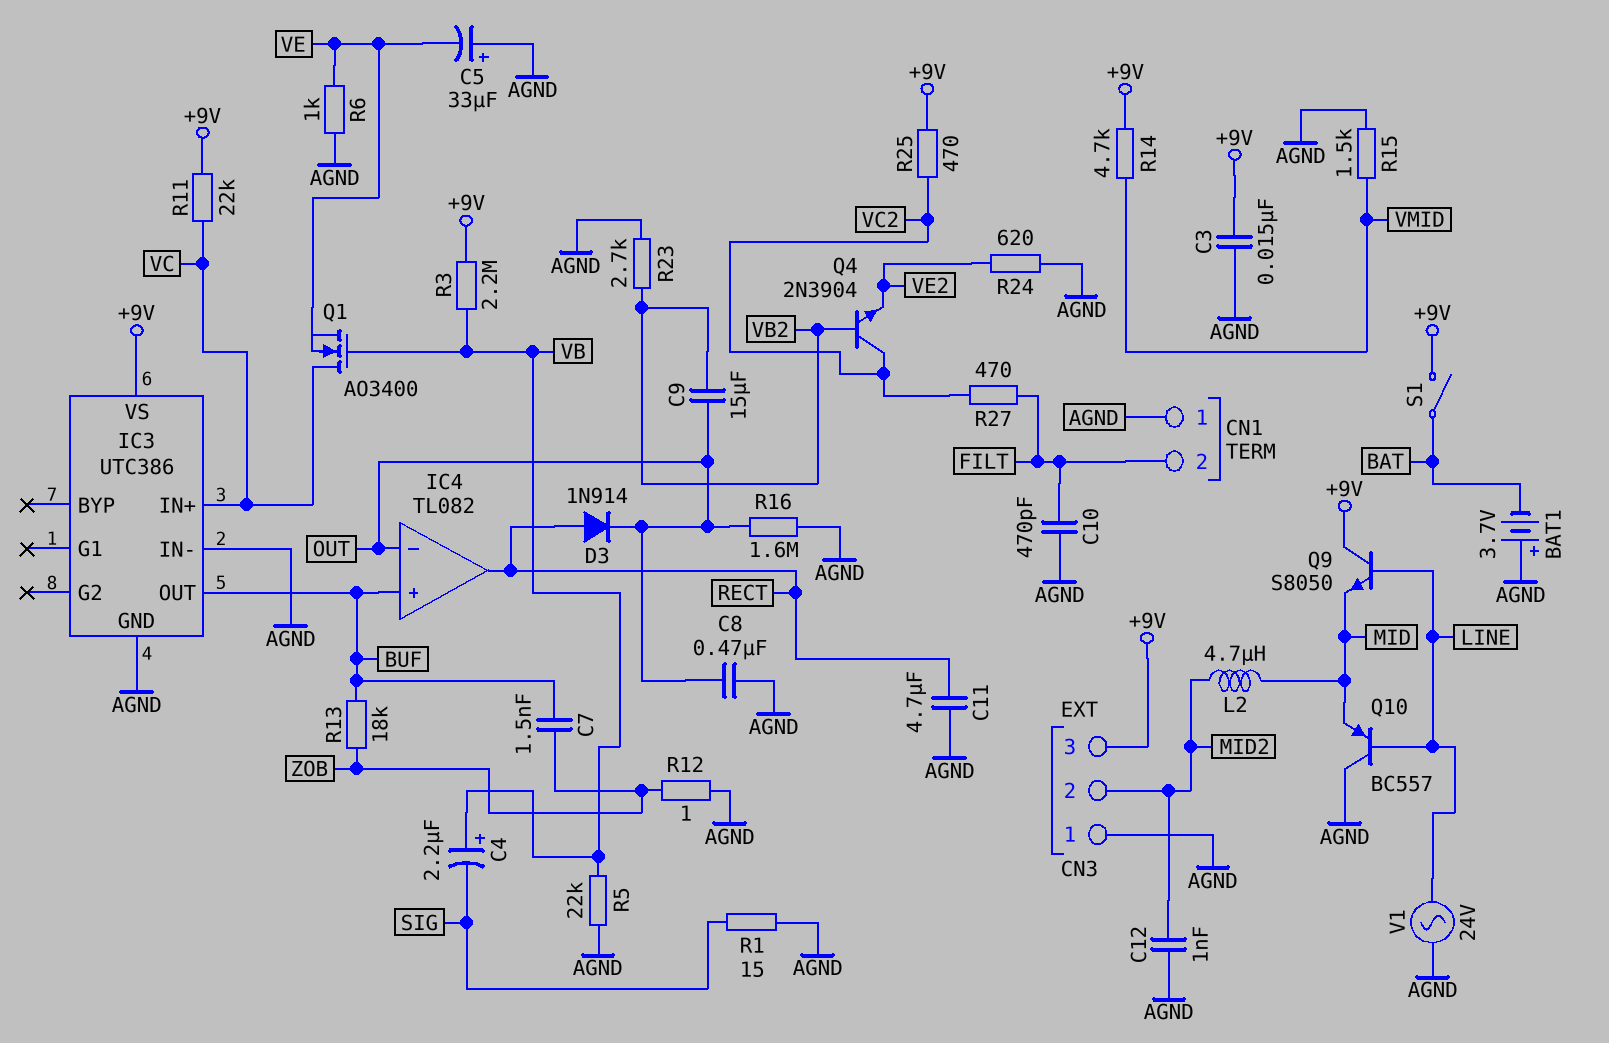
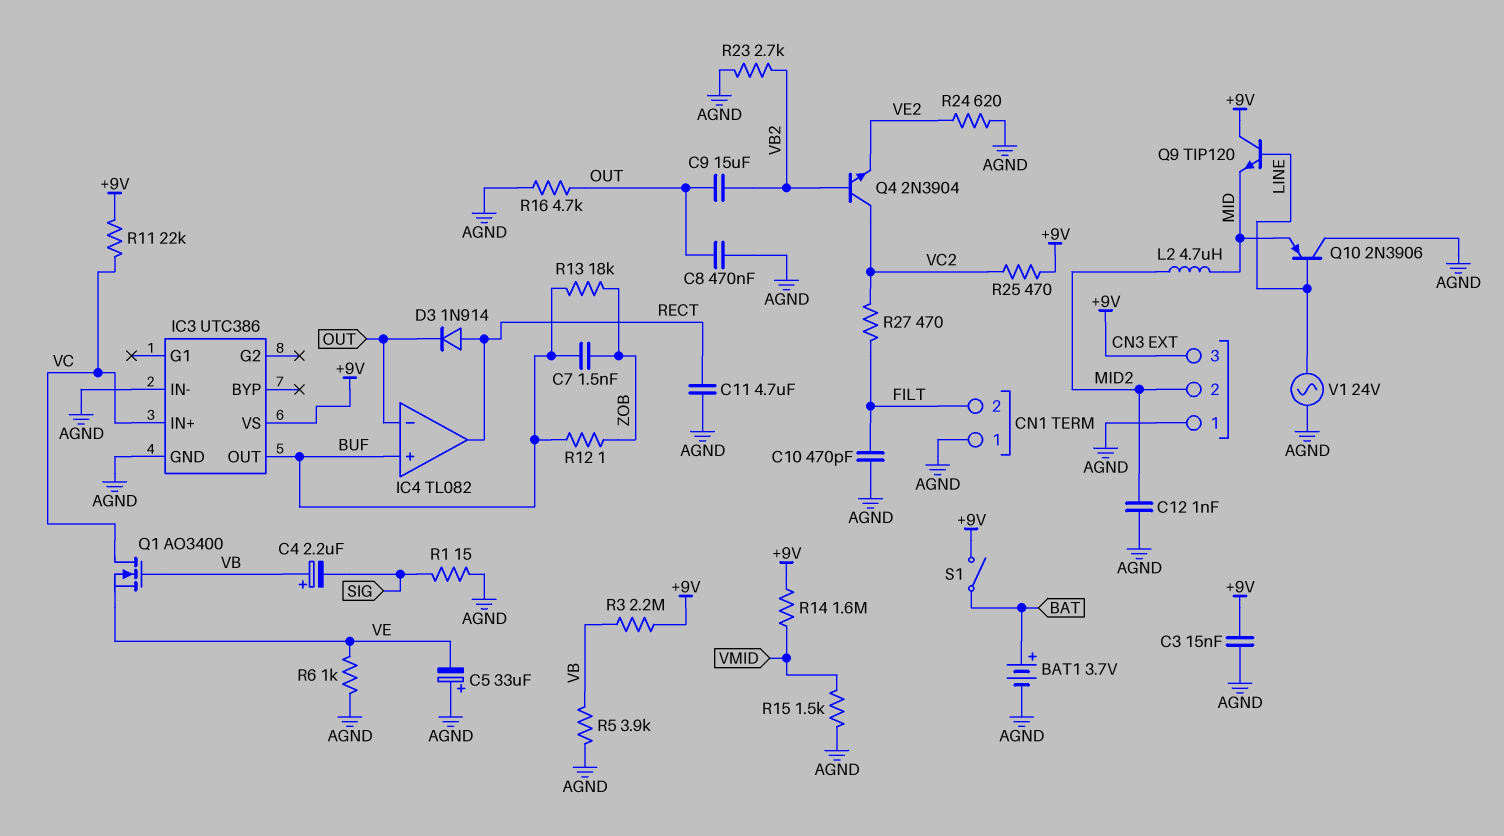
BAT1: 3.7V (plus AGND, minus BAT) -> 3.7V (plus BAT, minus AGND)
Q9: NPN S8050 (B LINE, C +9V, E MID) -> NPN TIP120 (B LINE, C +9V, E MID)
Q10: PNP BC557 (B LINE, C AGND, E MID) -> PNP 2N3906 (B LINE, C AGND, E MID)
R5: 22k (AGND, VB) -> 3.9k (AGND, VB)
R12: 1 (AGND, ZOB) -> 1 (BUF, ZOB)
R14: 4.7k (+9V, VMID) -> 1.6M (+9V, VMID)
R16: 1.6M (AGND, OUT) -> 4.7k (AGND, OUT)

